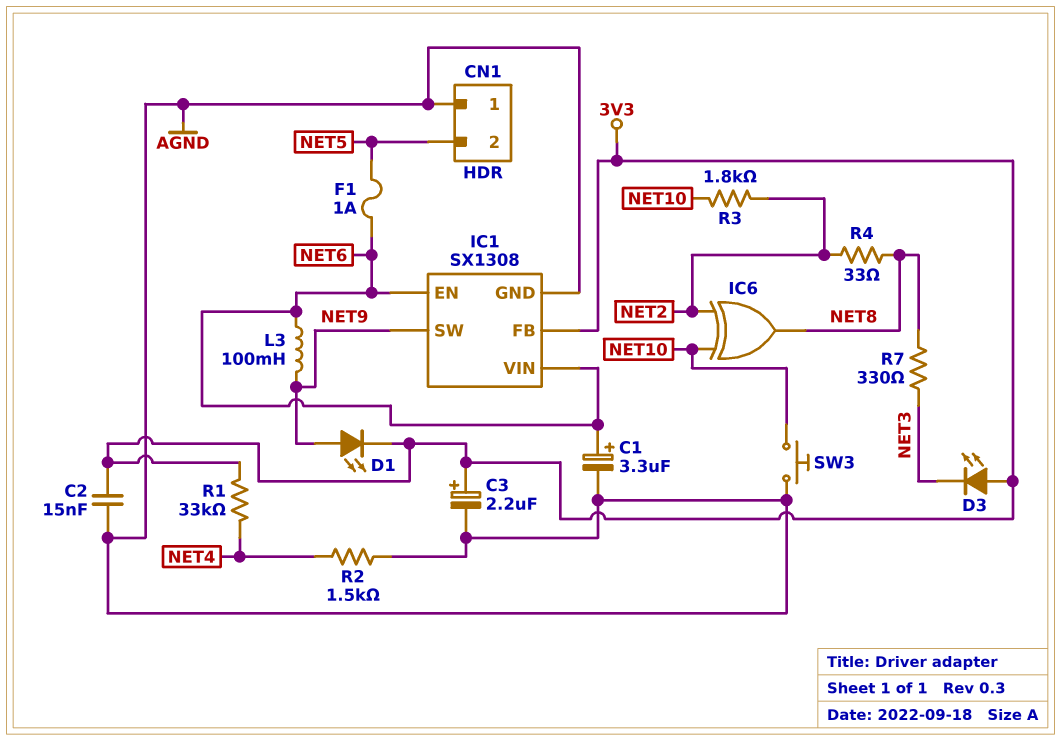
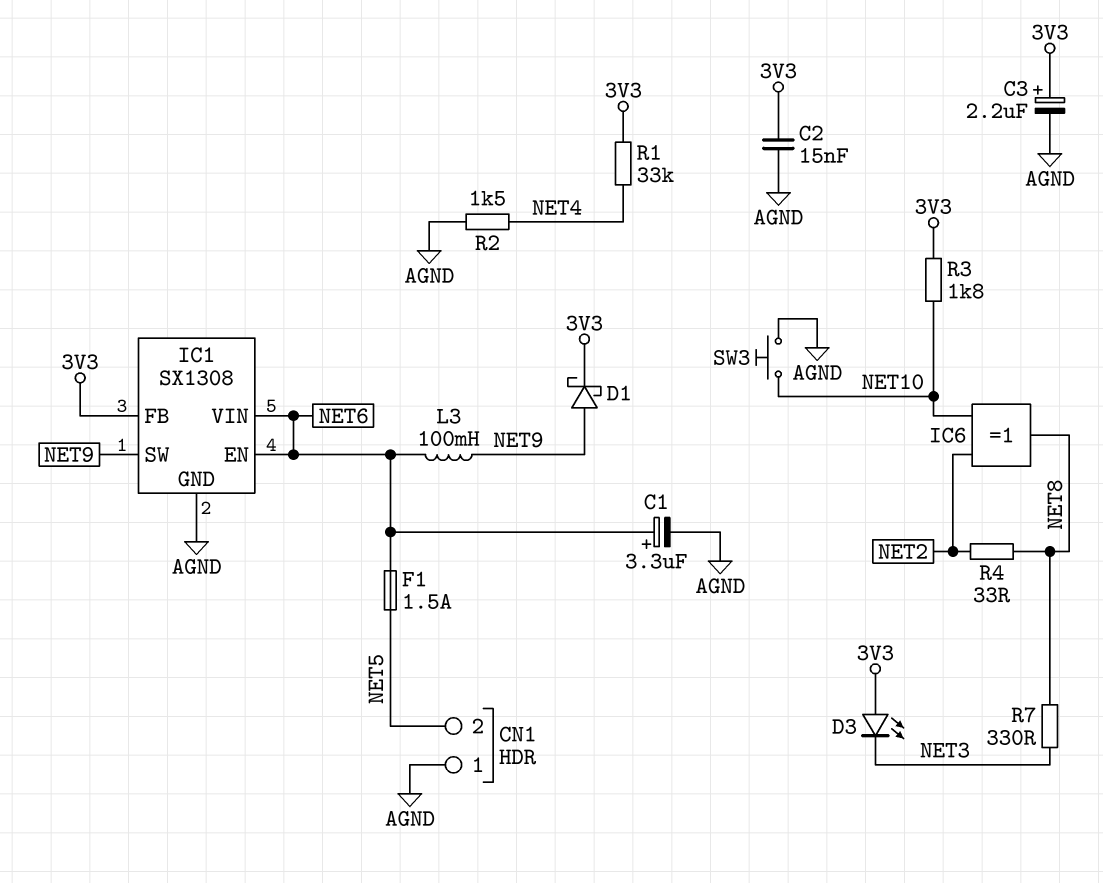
D1: LED (A NET9, K 3V3) -> schottky (A NET9, K 3V3)
F1: 1A (NET5, NET6) -> 1.5A (NET5, NET6)
R3: 1.8k (NET2, NET10) -> 1.8k (3V3, NET10)

